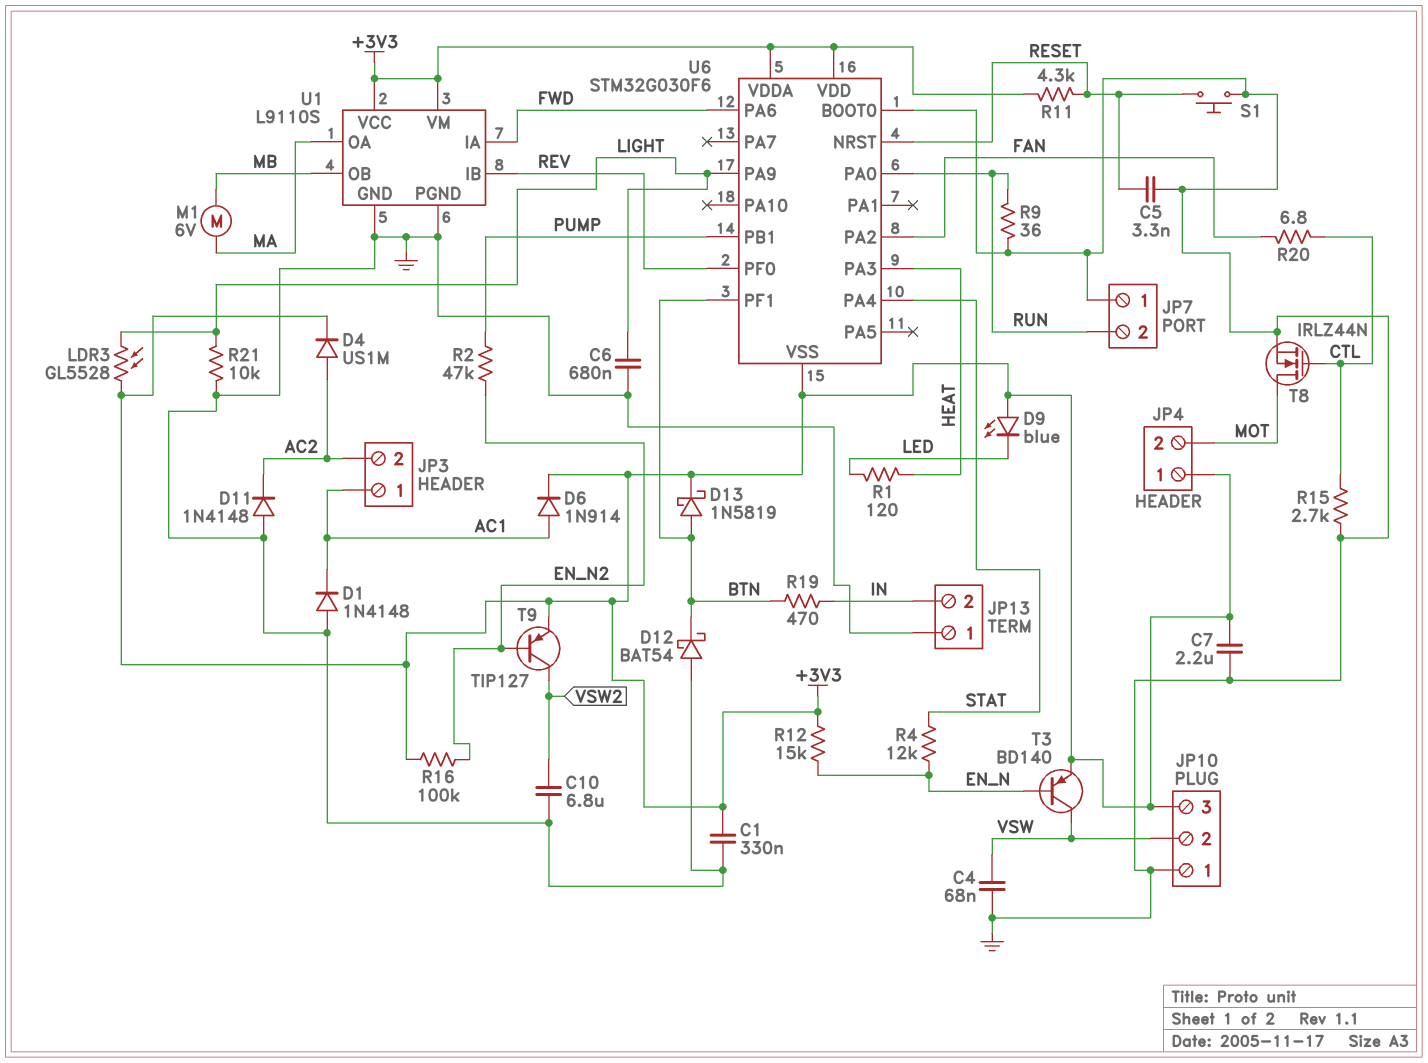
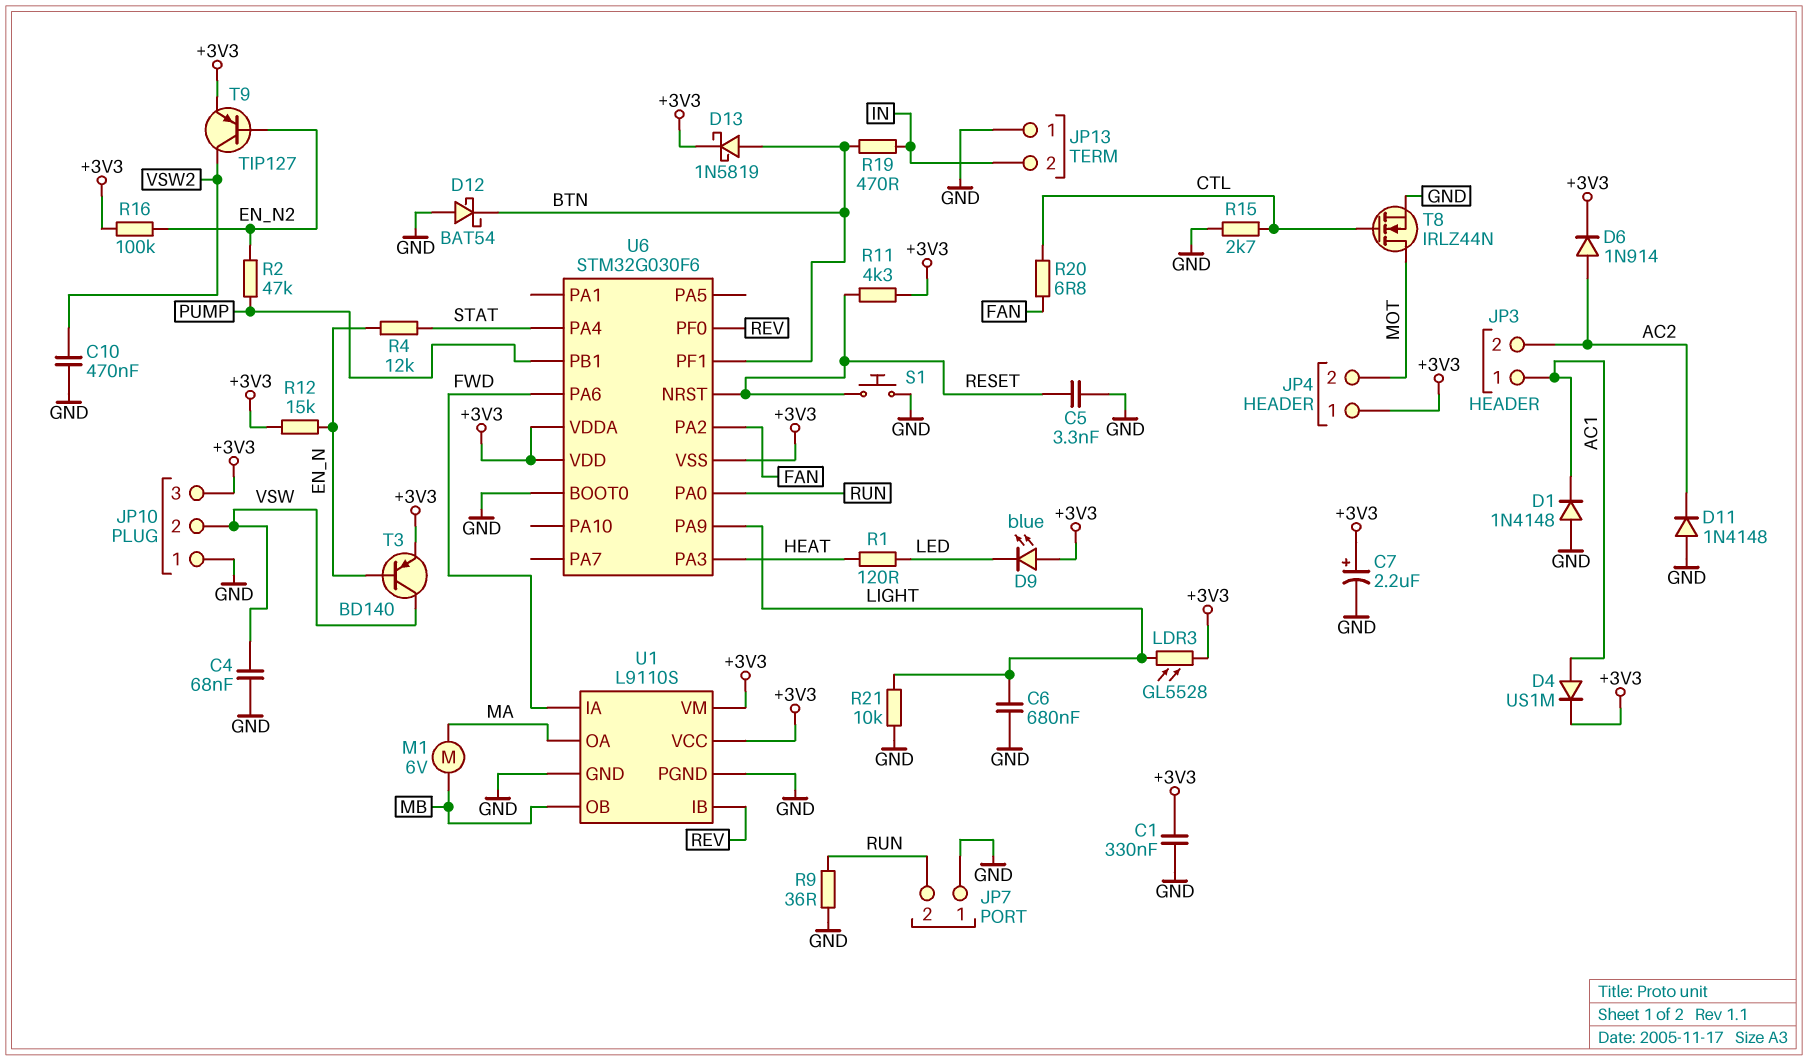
C7: 2.2uF (+3V3, GND) -> 2.2uF (plus +3V3, minus GND)
C10: 6.8uF (GND, VSW2) -> 470nF (GND, VSW2)
D4: diode US1M (A AC2, K +3V3) -> diode US1M (A AC1, K +3V3)
D6: diode 1N914 (A AC1, K +3V3) -> diode 1N914 (A AC2, K +3V3)

